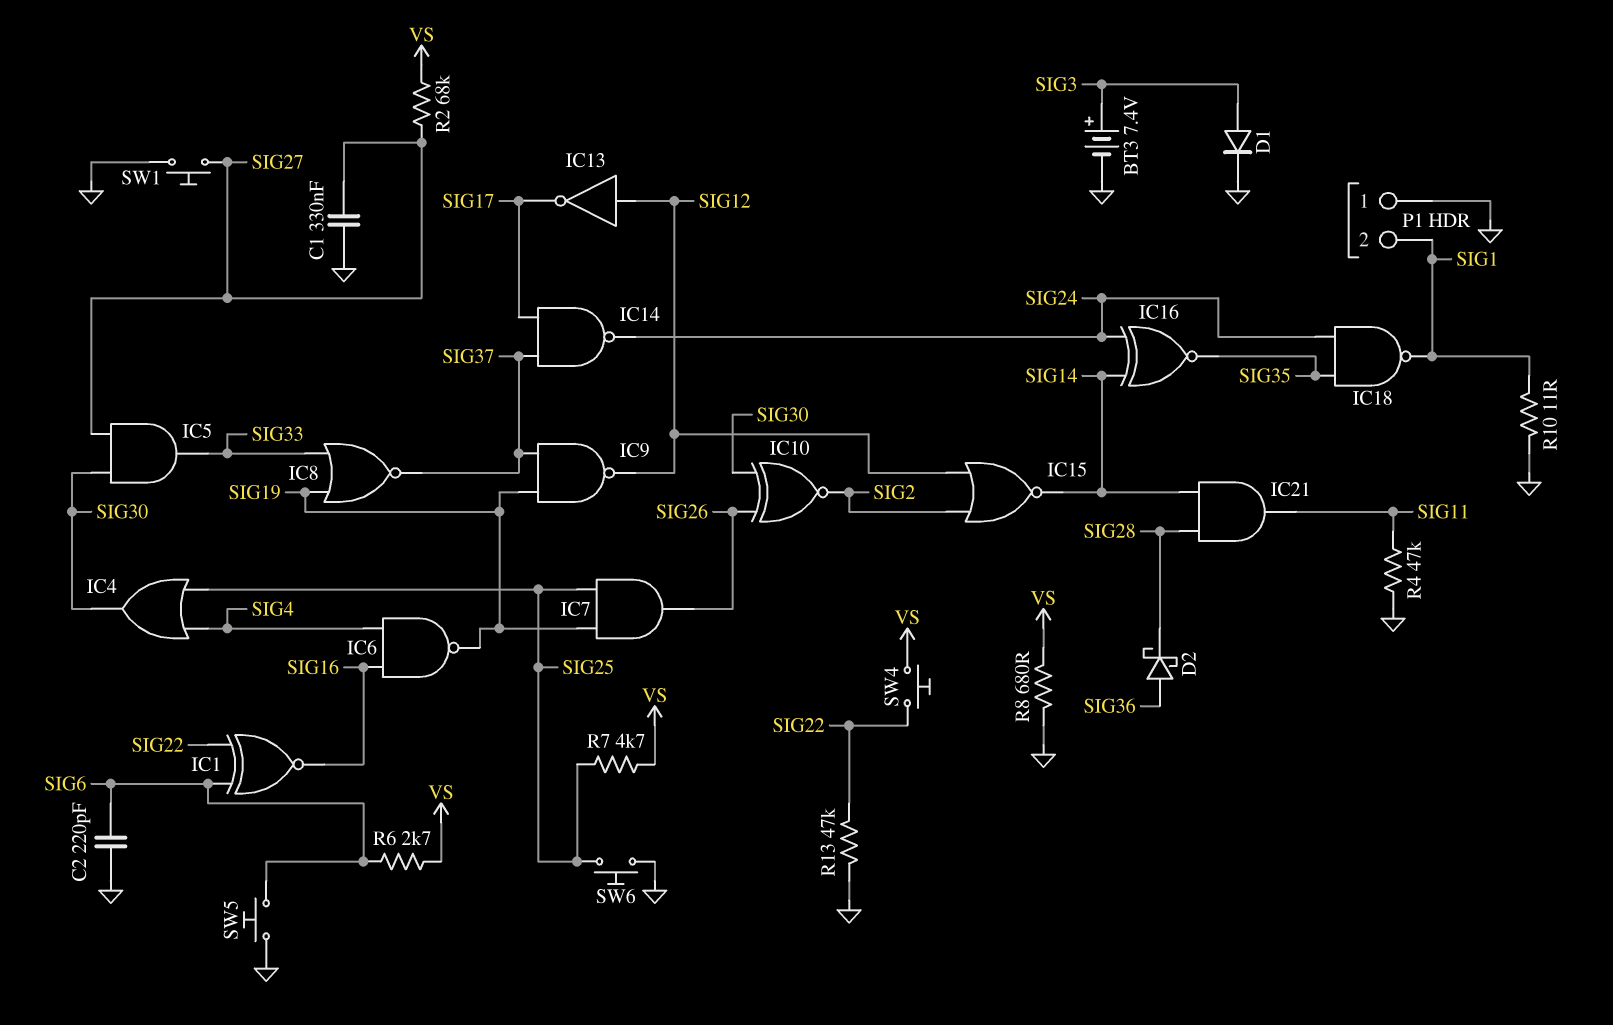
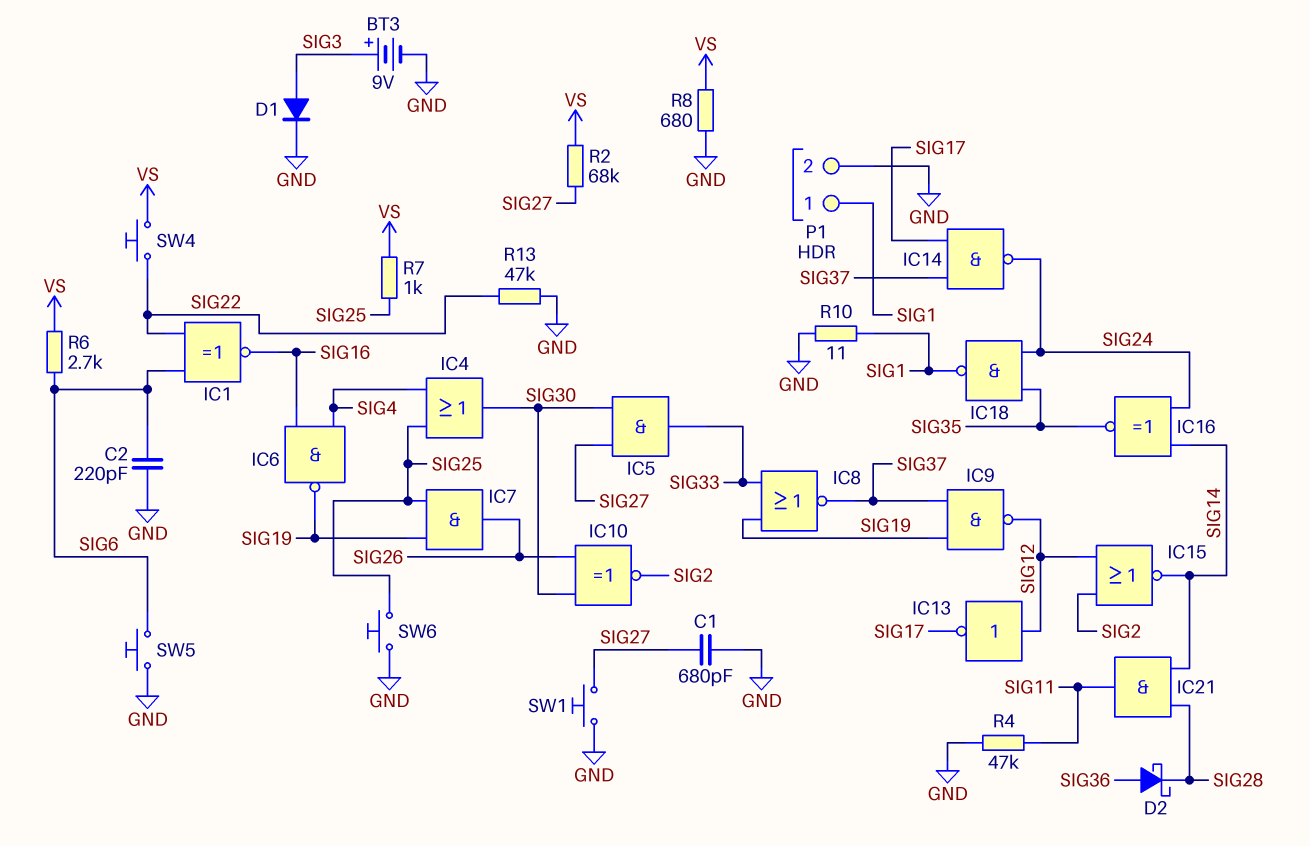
BT3: 7.4V (plus SIG3, minus GND) -> 9V (plus SIG3, minus GND)
C1: 330nF (GND, SIG27) -> 680pF (GND, SIG27)
P1 pin 1: GND -> SIG1
P1 pin 2: SIG1 -> GND
R7: 4.7k (SIG25, VS) -> 1k (SIG25, VS)

